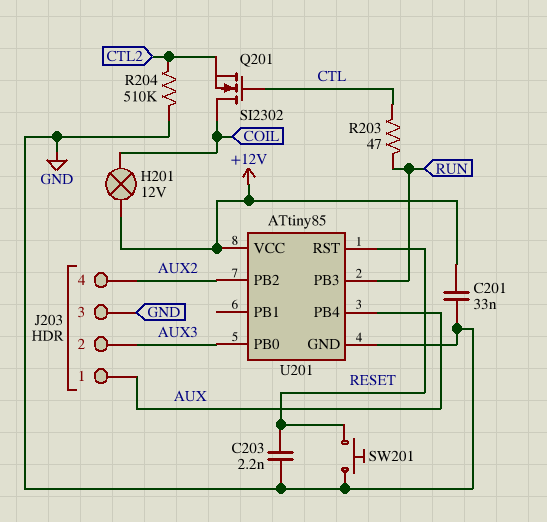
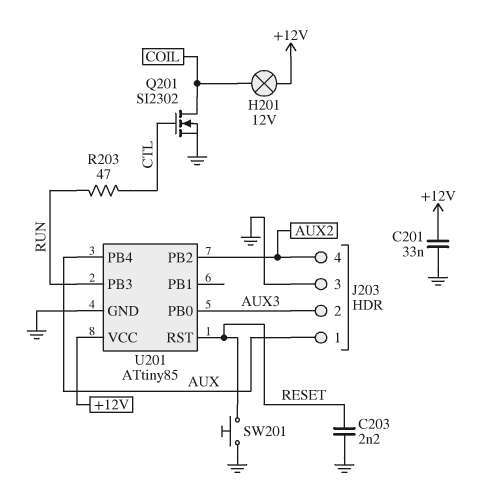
Q201: NMOS SI2302 (G CTL, D COIL, S CTL2) -> NMOS SI2302 (G CTL, D COIL, S GND)
R204: 510k (CTL2, GND) -> none

